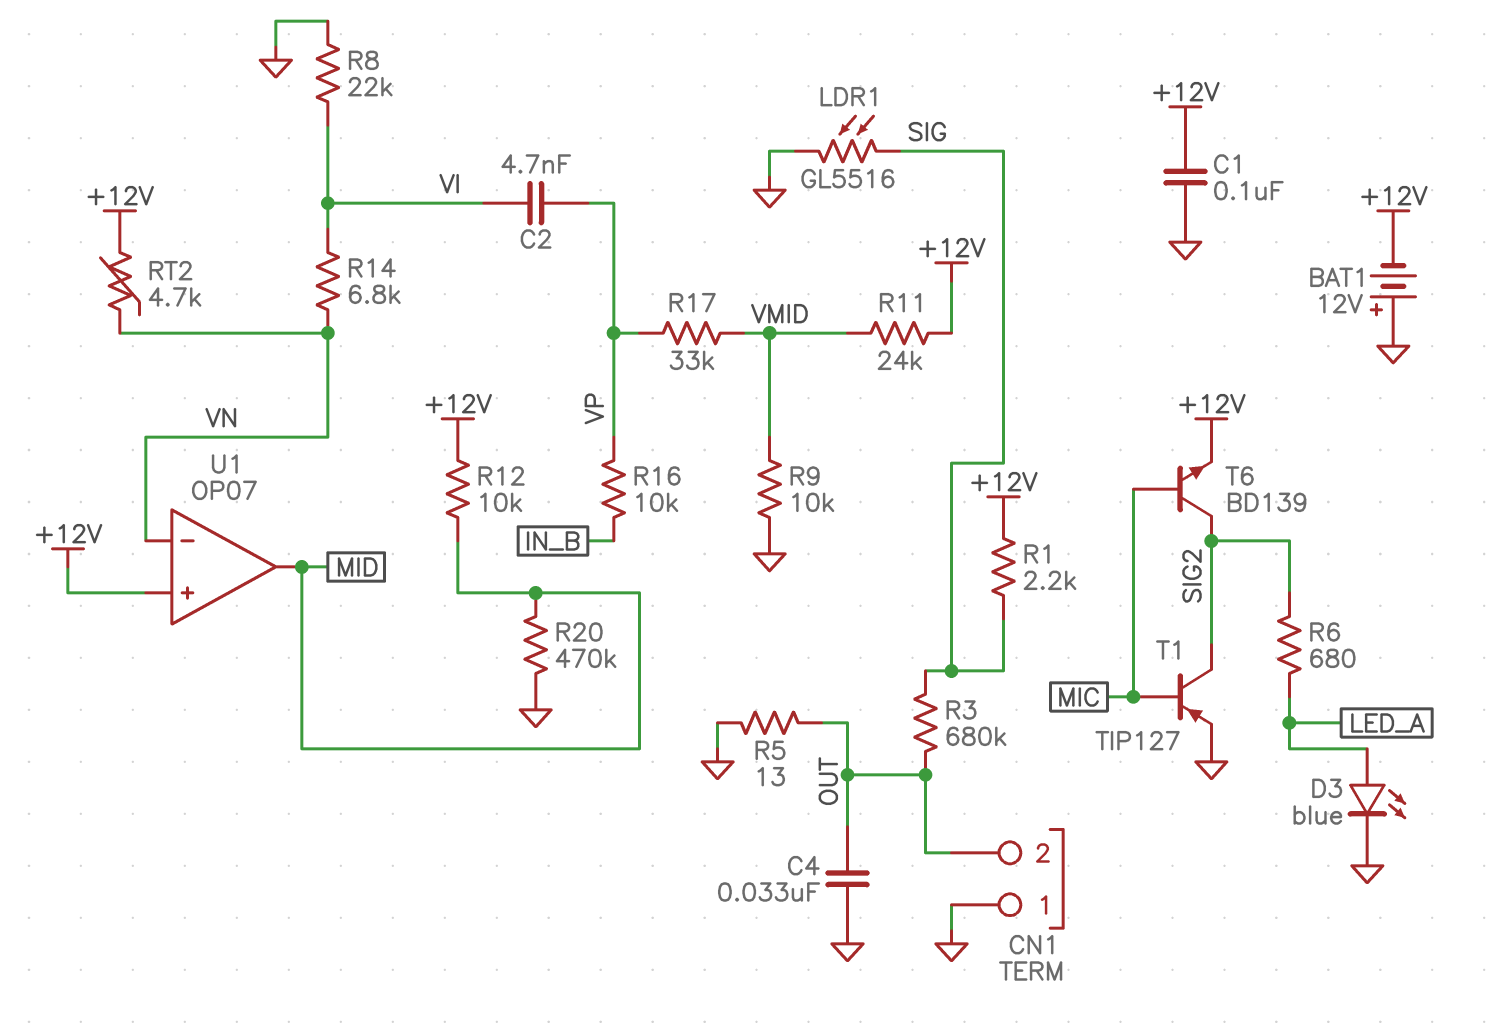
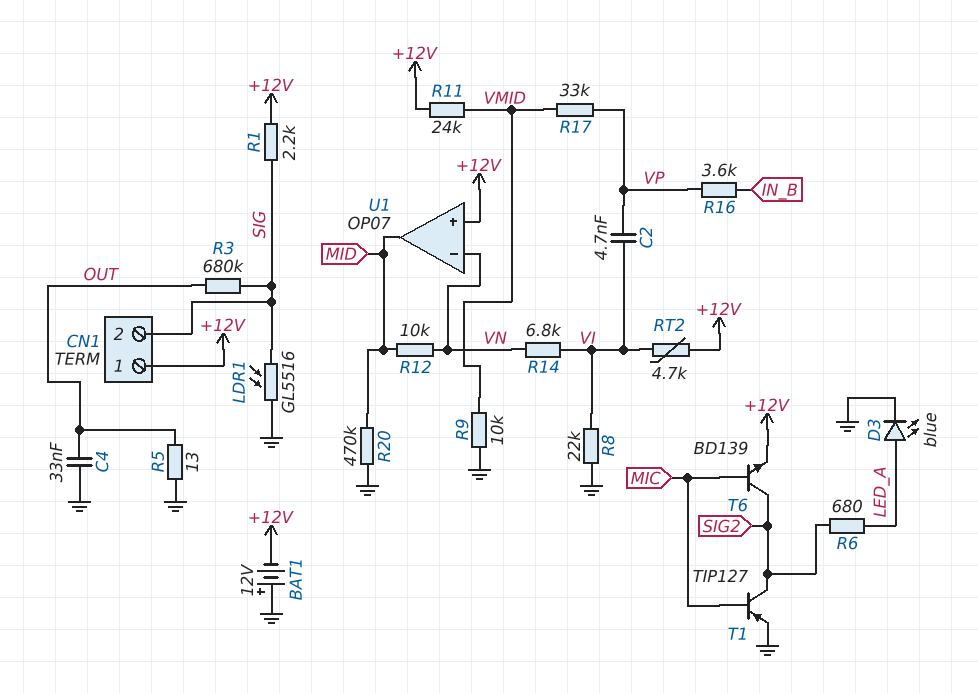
C1: 100nF (+12V, GND) -> none
CN1 pin 1: GND -> +12V
CN1 pin 2: OUT -> SIG
R12: 10k (+12V, MID) -> 10k (MID, VN)
R16: 10k (IN_B, VP) -> 3.6k (IN_B, VP)
RT2: 4.7k (+12V, VN) -> 4.7k (+12V, VI)

